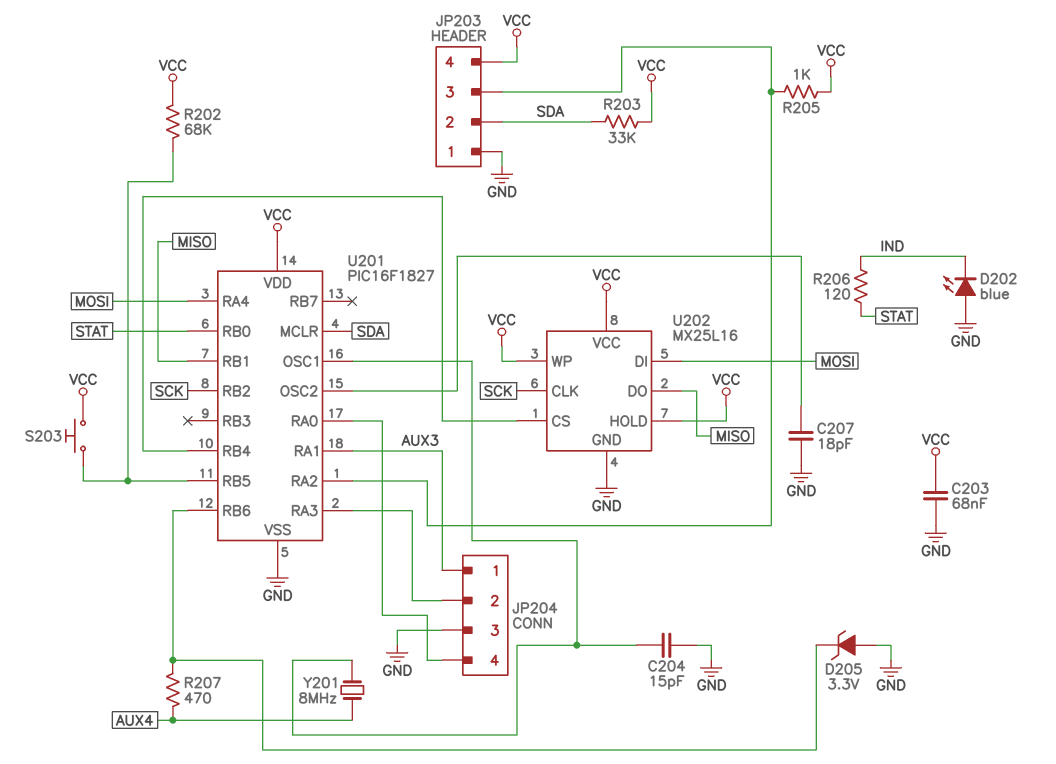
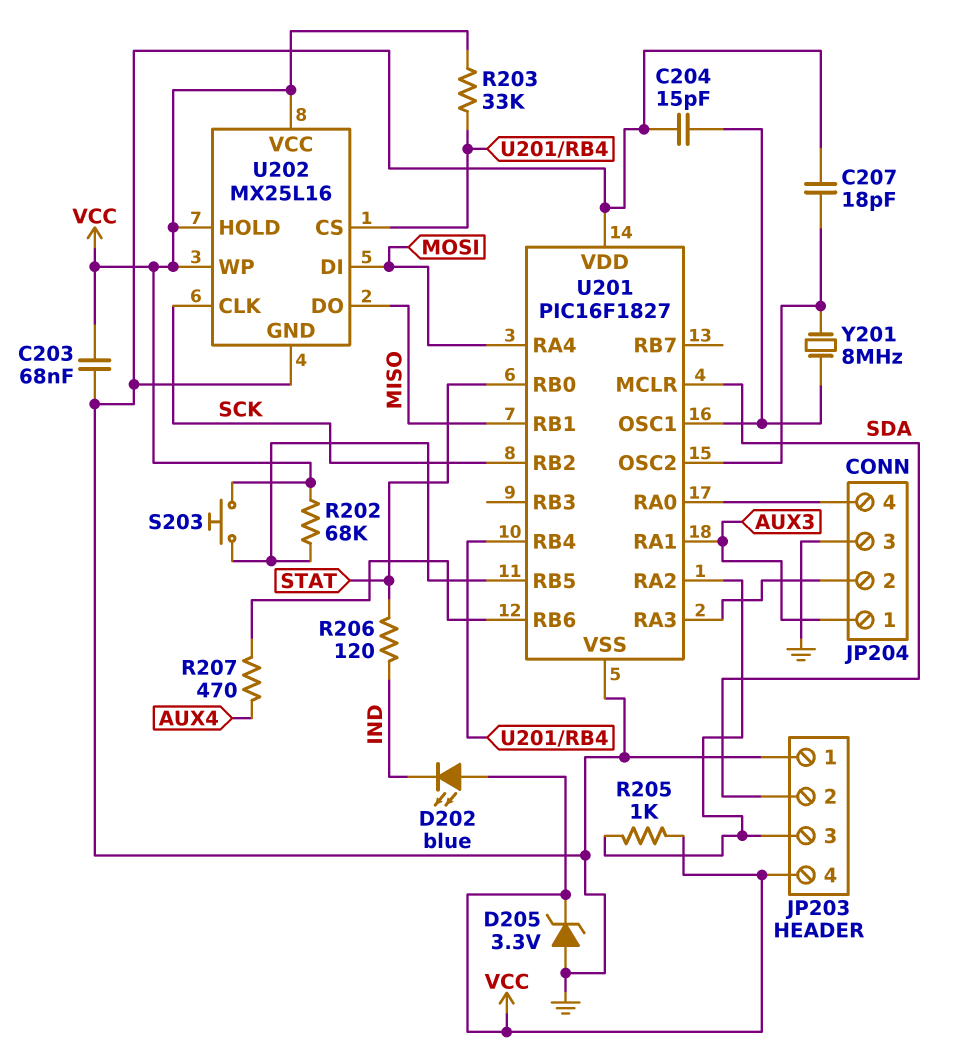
D202: LED blue (A GND, K IND) -> LED blue (A VCC, K IND)
D205: zener 3.3V (A GND, K U201/RB6) -> zener 3.3V (A GND, K VCC)
R203: 33k (SDA, VCC) -> 33k (U201/RB4, VCC)
U201 pin VDD: VCC -> GND
Y201: 8MHz (AUX4, U201/OSC1) -> 8MHz (U201/OSC1, U201/OSC2)

